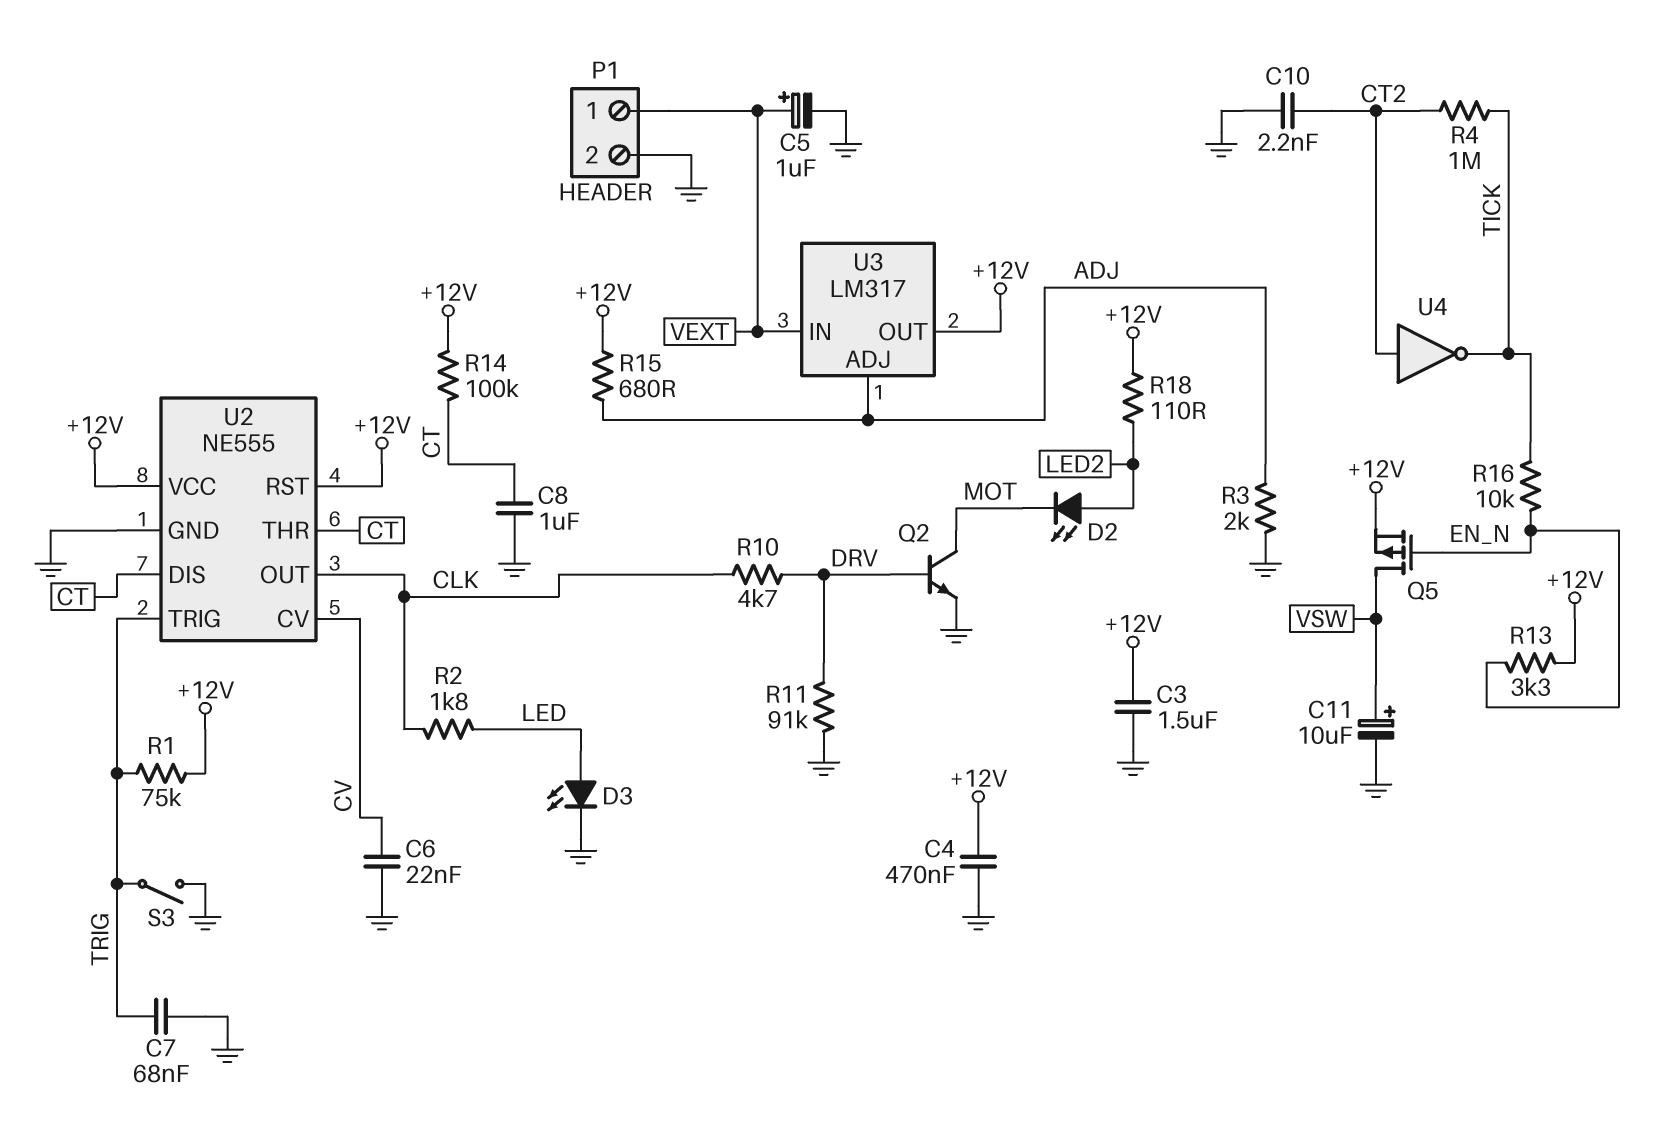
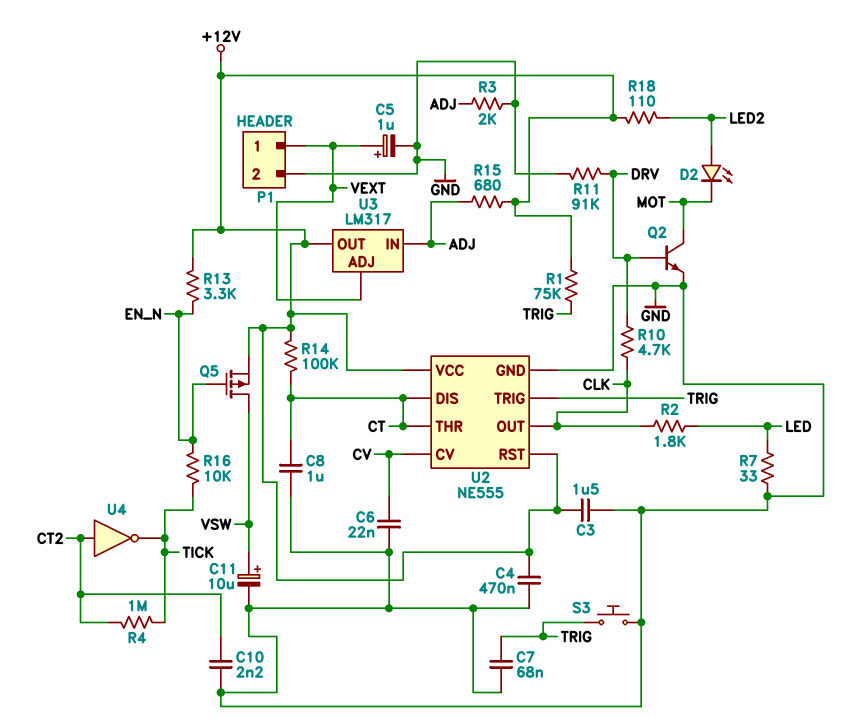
D3: LED (A LED, K GND) -> none
R7: none -> 33 (GND, LED)
S3: switch (GND, TRIG) -> button (GND, TRIG)
U3 pin ADJ: ADJ -> VEXT
U3 pin IN: VEXT -> ADJ

